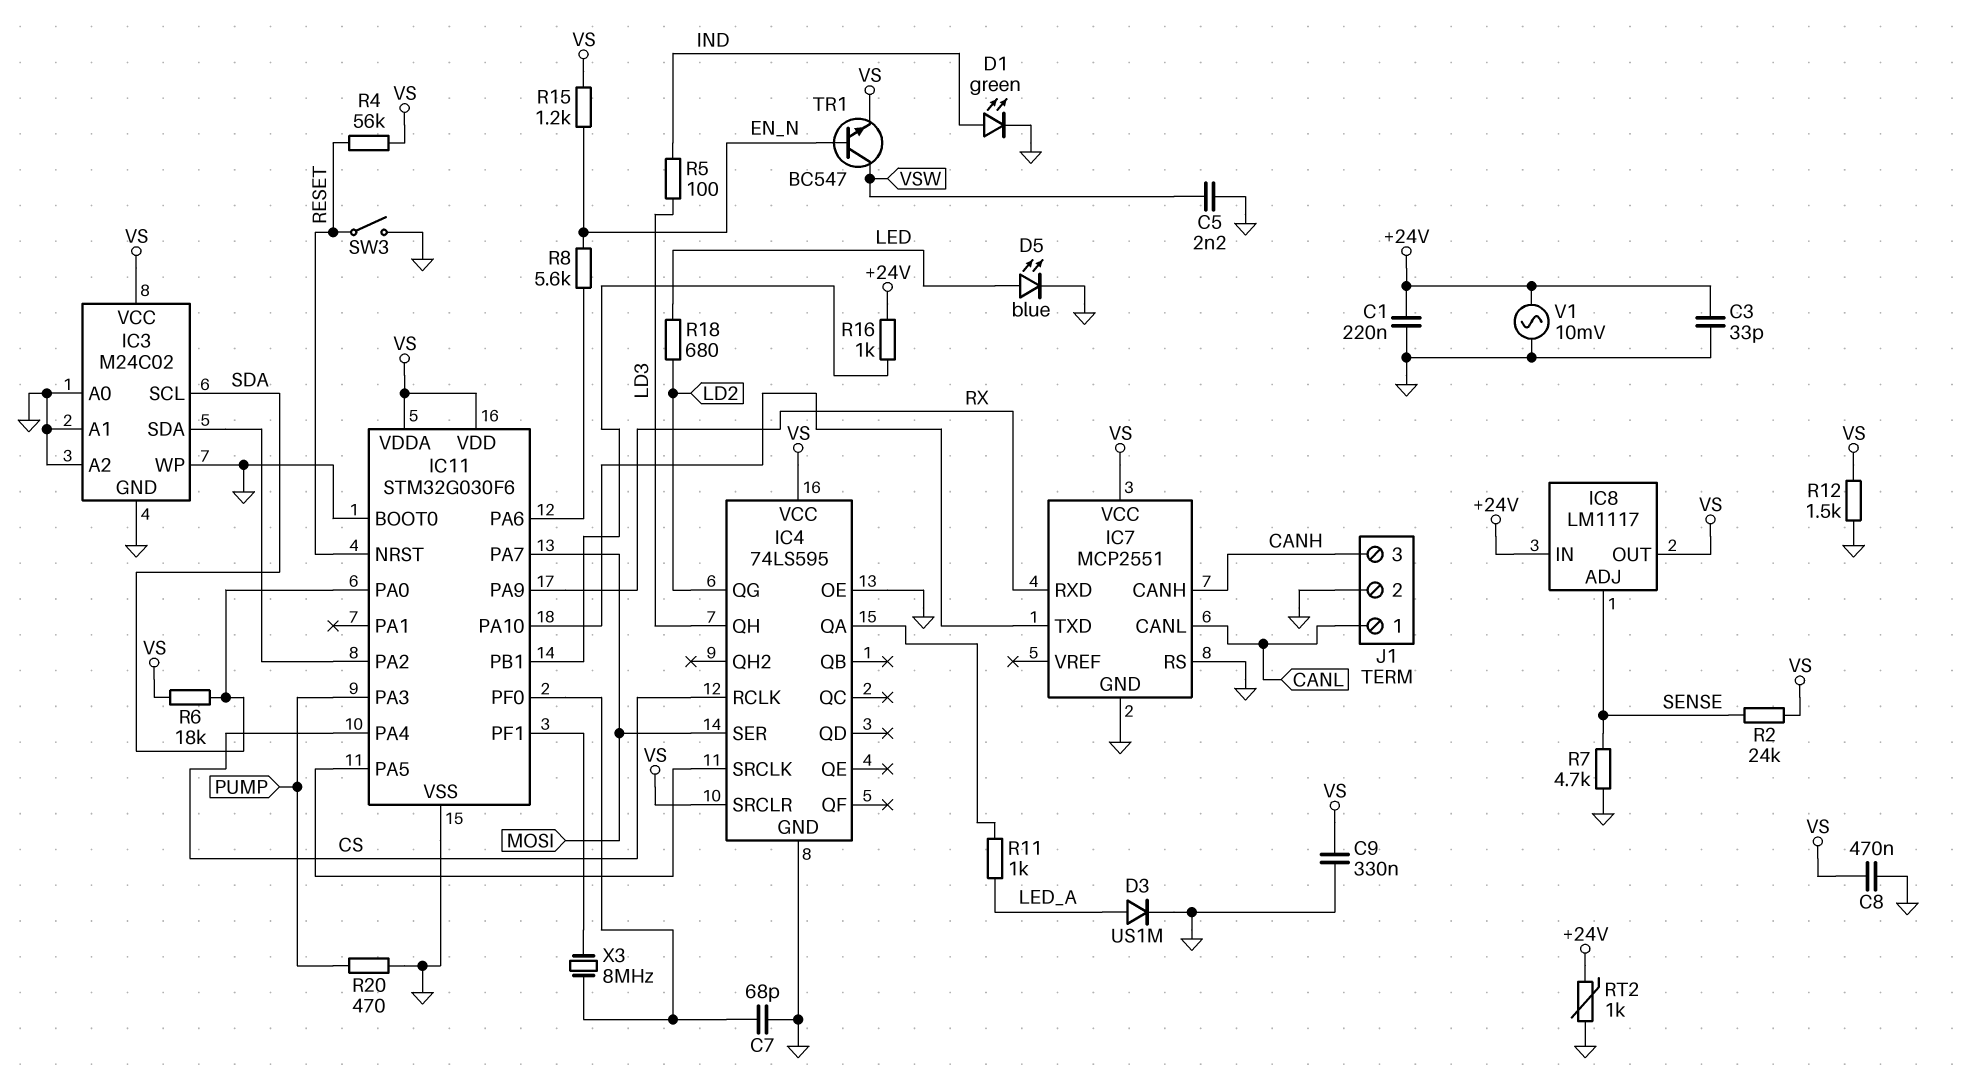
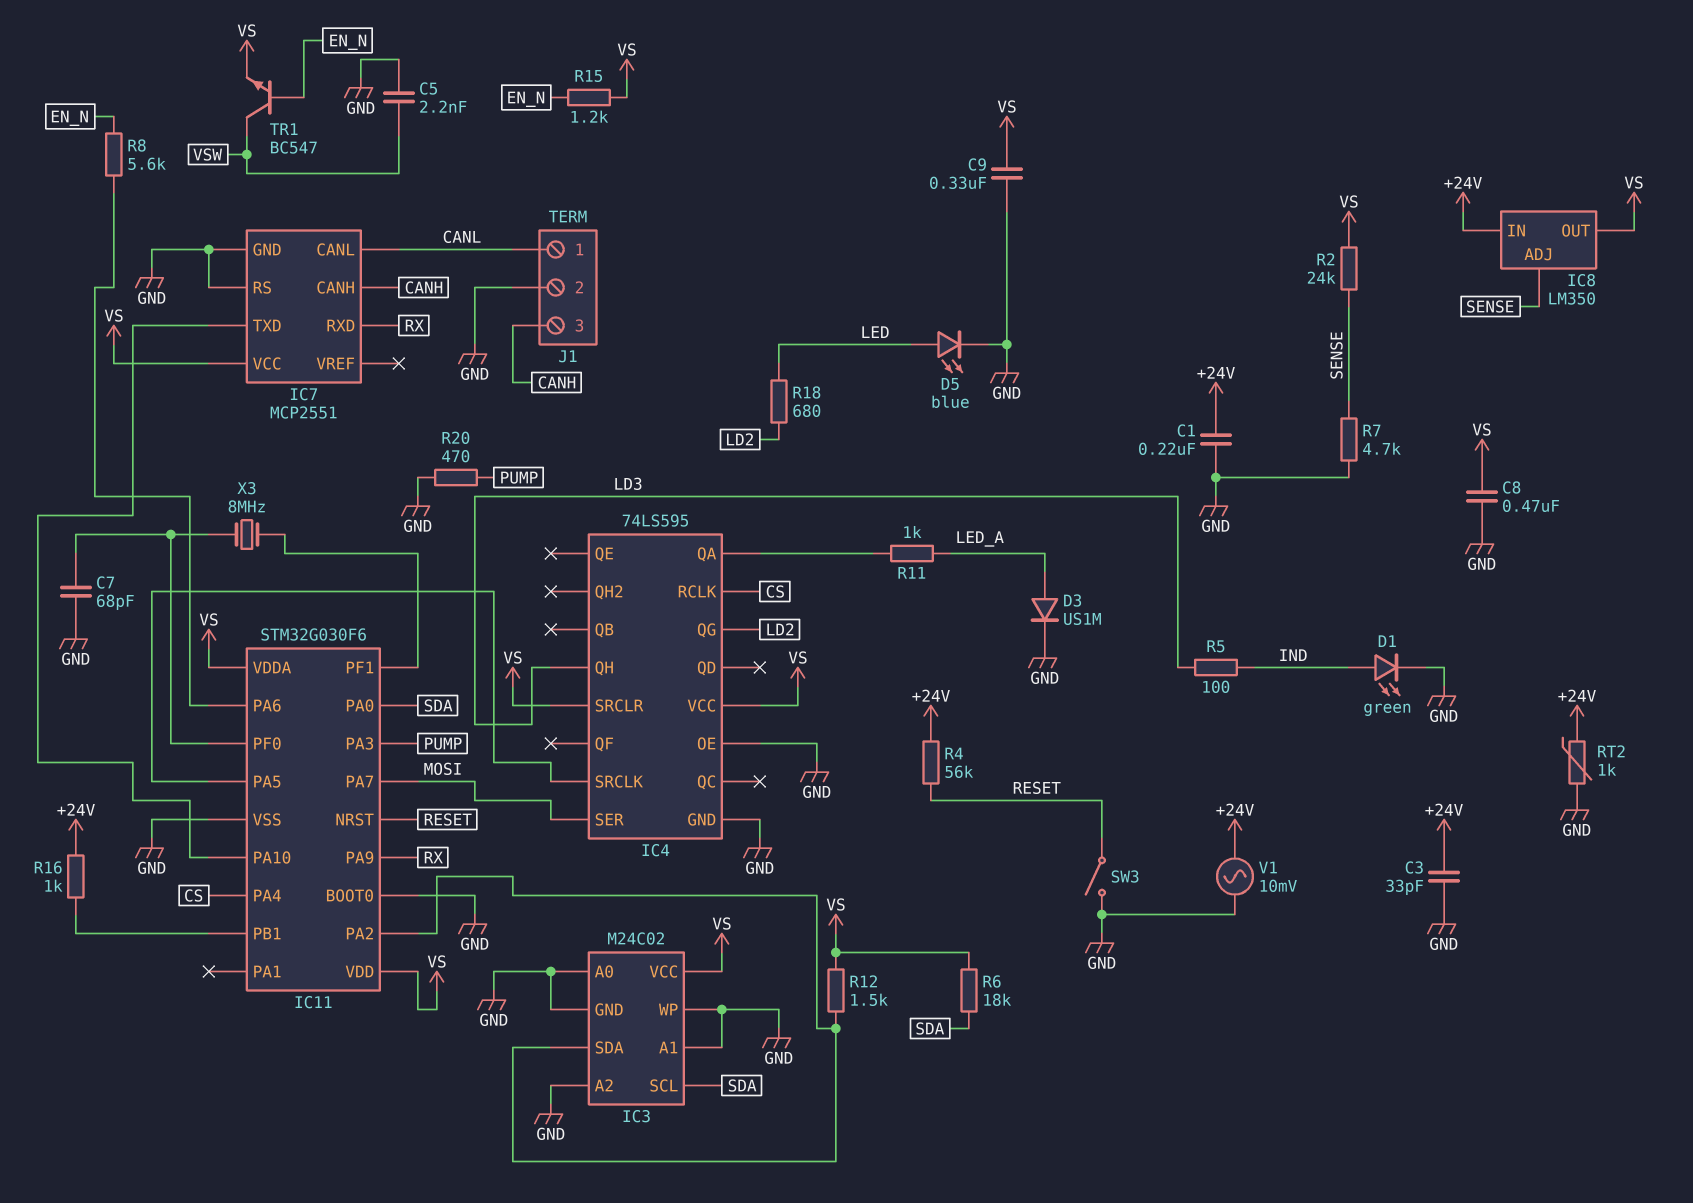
IC8: LM1117 -> LM350
R4: 56k (RESET, VS) -> 56k (+24V, RESET)
R12: 1.5k (GND, VS) -> 1.5k (IC3/SDA, VS)

